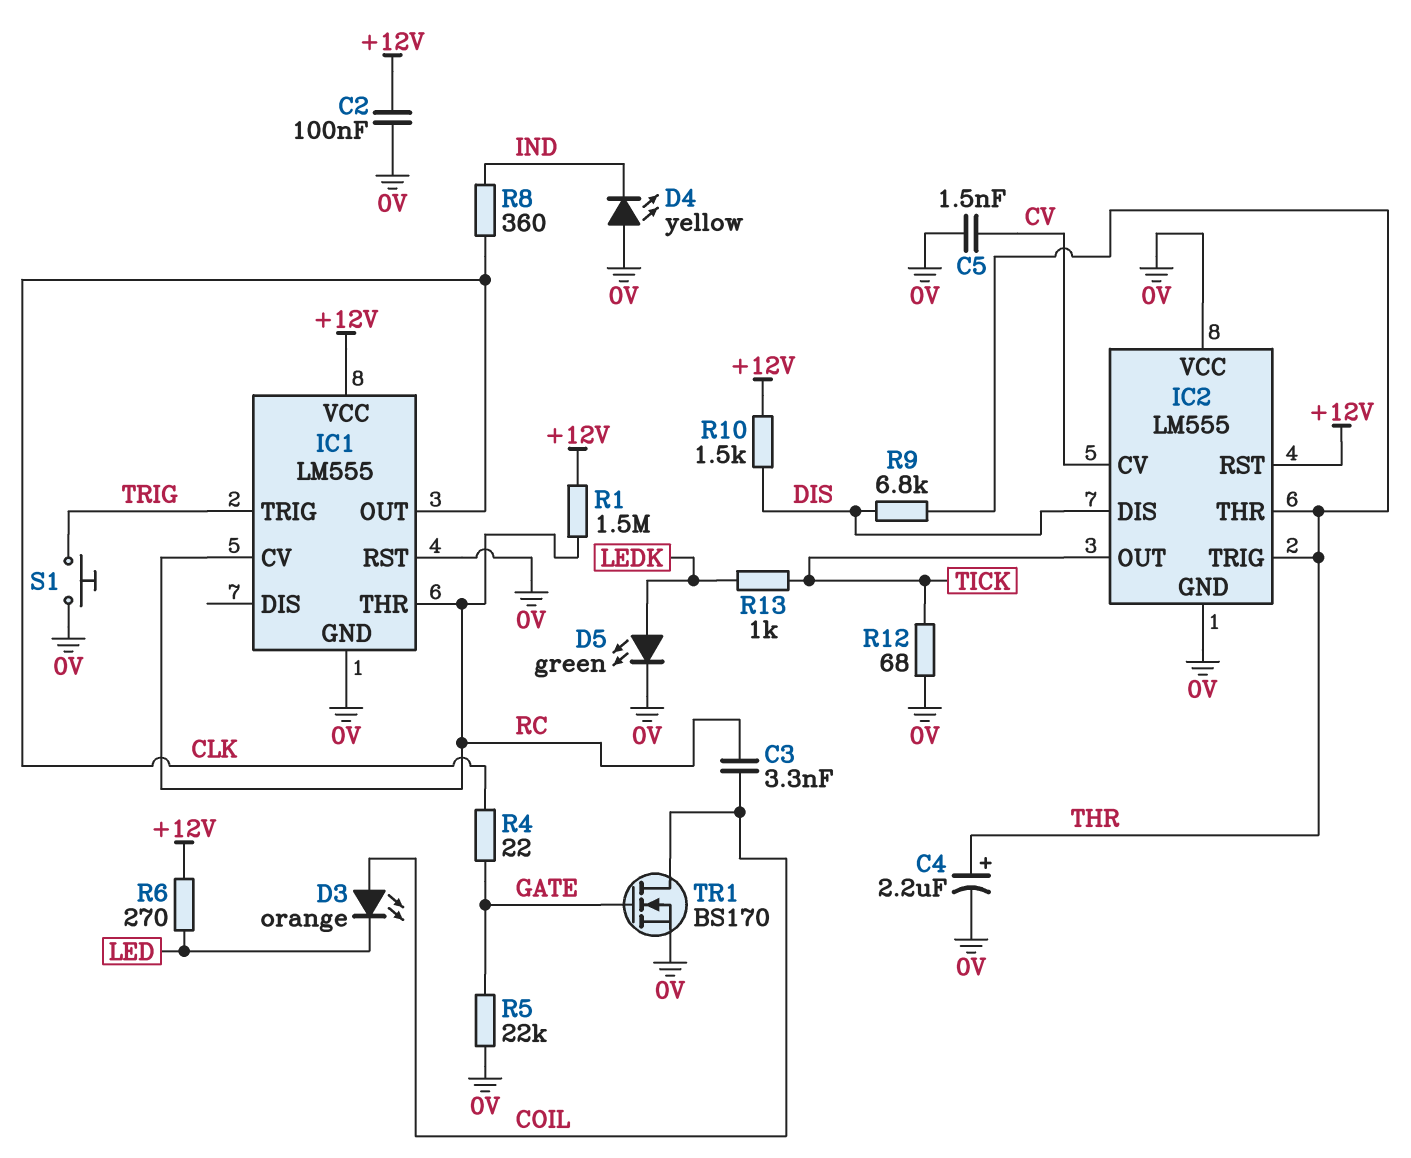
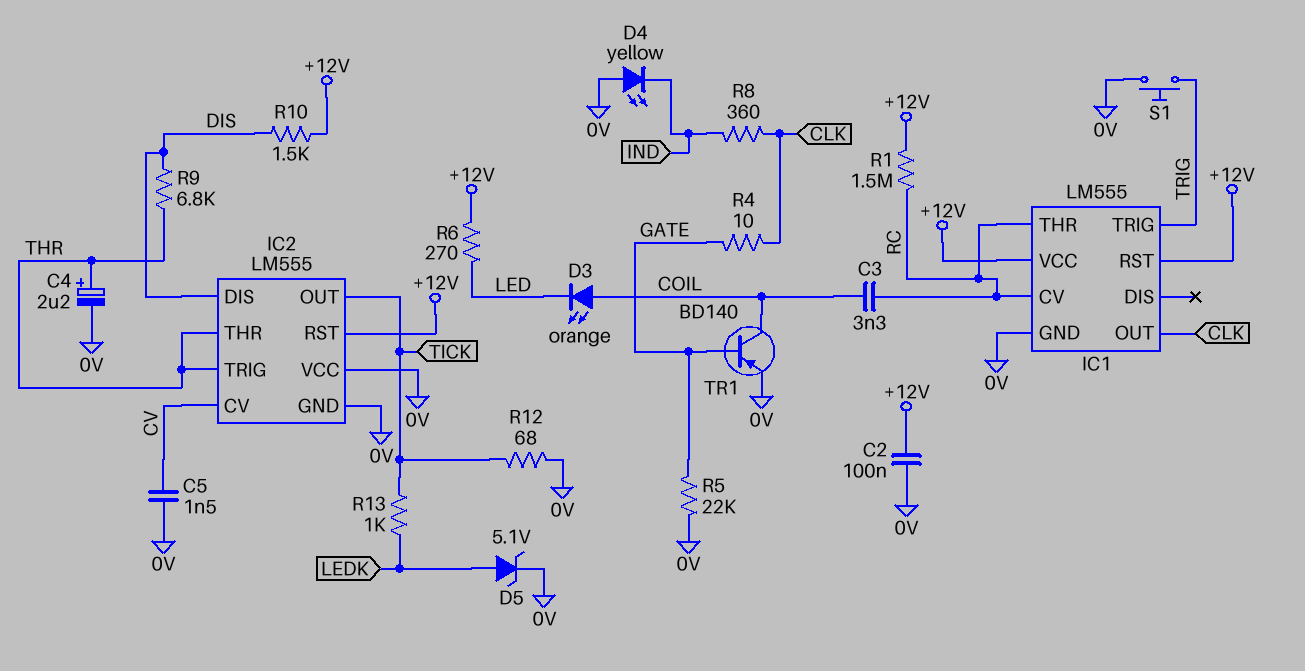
D5: LED green (A LEDK, K 0V) -> zener 5.1V (A LEDK, K 0V)
IC1 pin RST: 0V -> +12V
R4: 22 (CLK, GATE) -> 10 (CLK, GATE)
TR1: NMOS BS170 (G GATE, D COIL, S 0V) -> PNP BD140 (B GATE, C COIL, E 0V)

